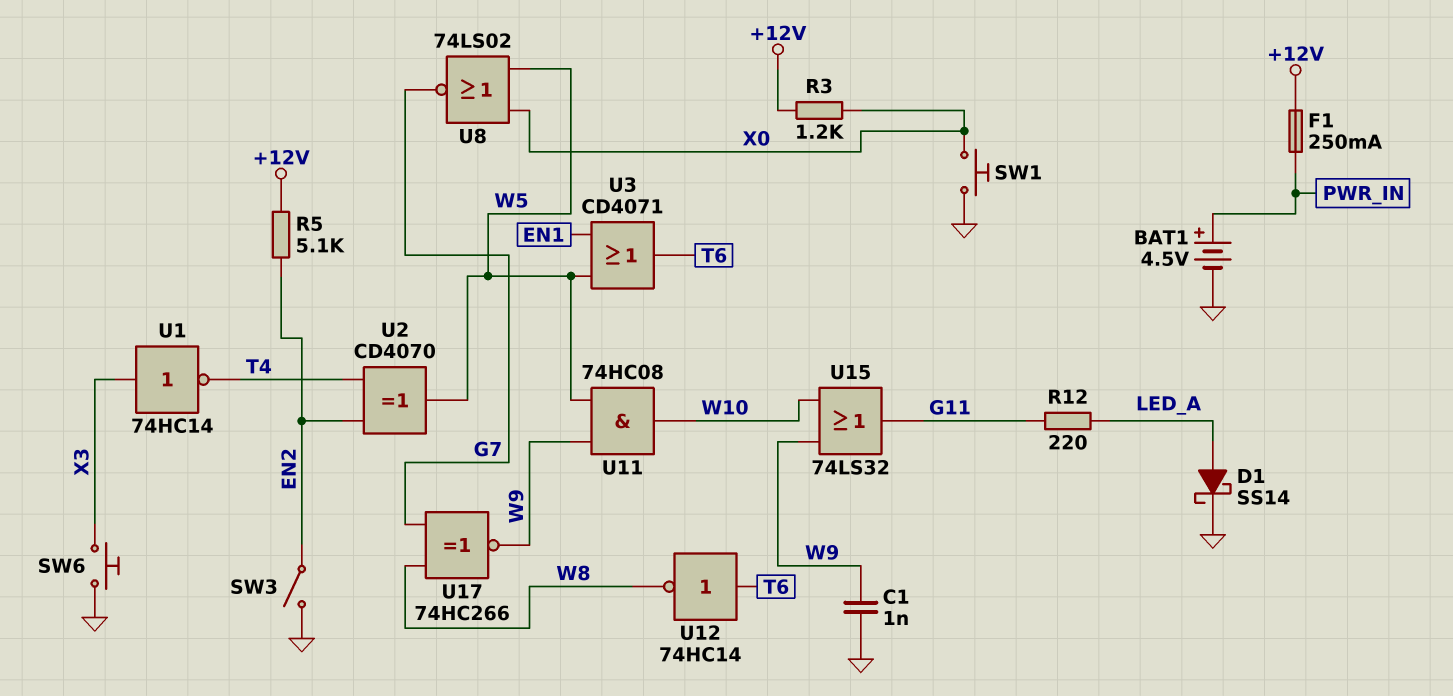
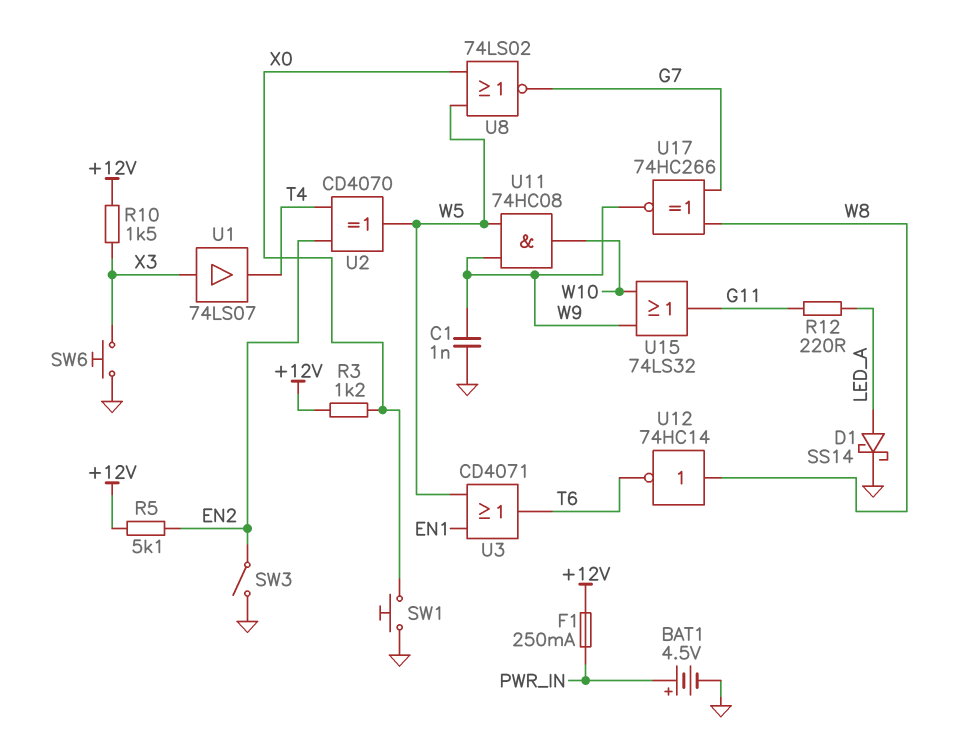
R10: none -> 1.5k (+12V, X3)
U1: NOT 74HC14 (in X3, out T4) -> buffer 74LS07 (in X3, out T4)
U12: NOT 74HC14 (in T6, out W8) -> NOT 74HC14 (in W8, out T6)

